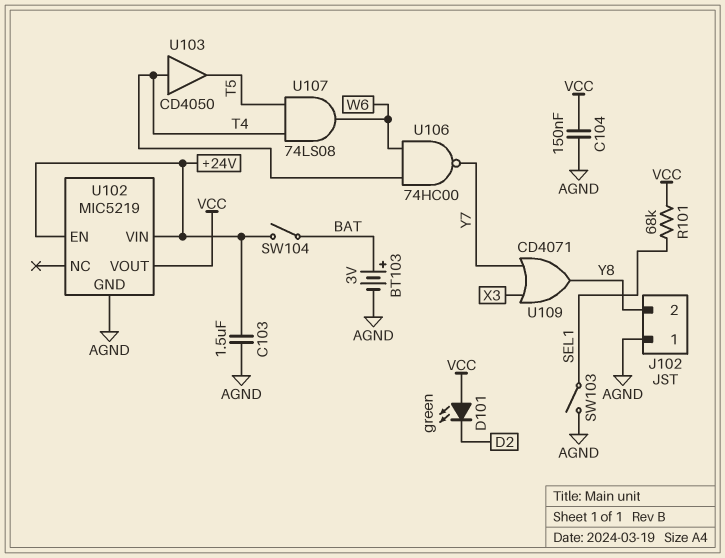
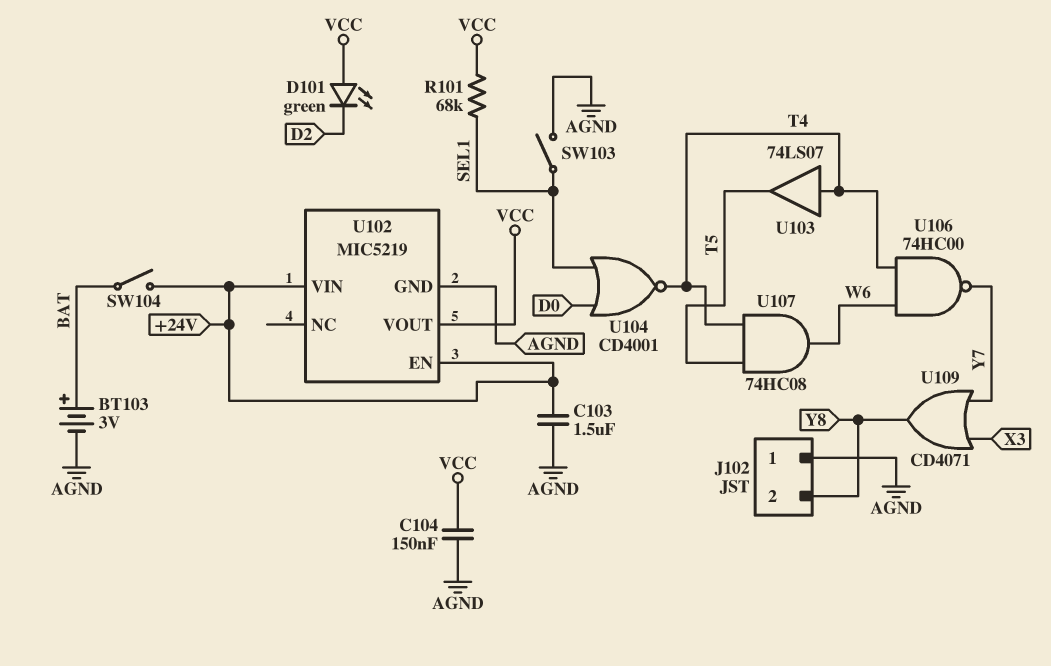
U103: buffer CD4050 (in T4, out T5) -> buffer 74LS07 (in T4, out T5)
U104: none -> NOR CD4001 (in D0, in SEL1, out T4)
U107: AND 74LS08 (in T4, in T5, out W6) -> AND 74HC08 (in T4, in T5, out W6)

